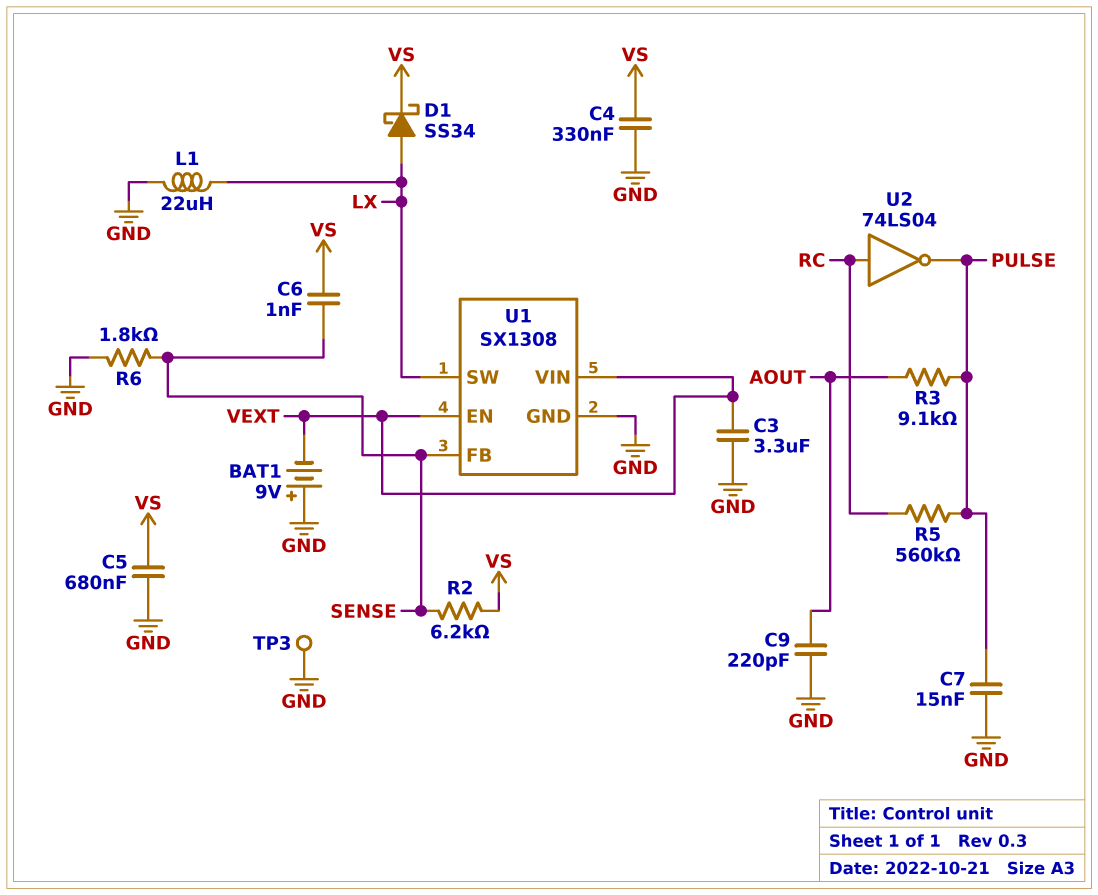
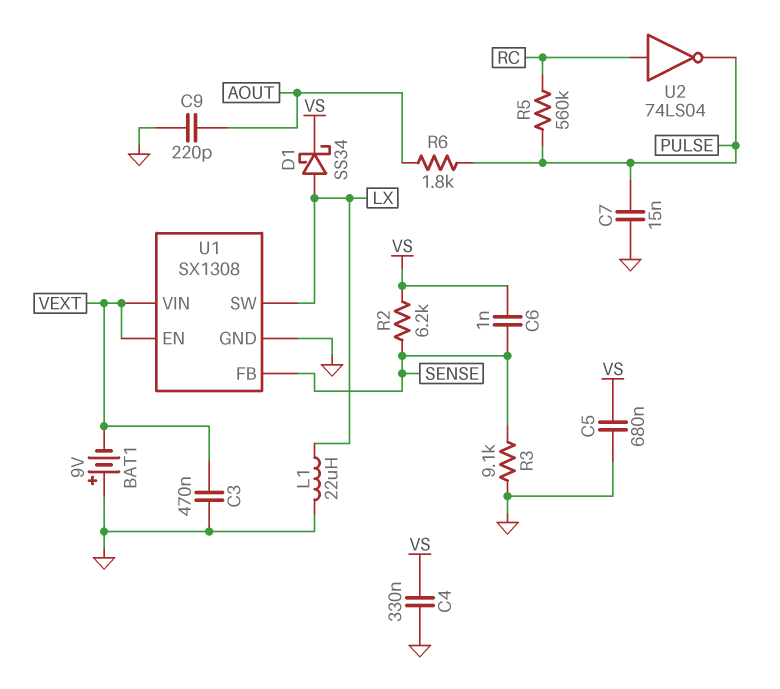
C3: 3.3uF (GND, VEXT) -> 470nF (GND, VEXT)
R3: 9.1k (AOUT, PULSE) -> 9.1k (GND, SENSE)
R6: 1.8k (GND, SENSE) -> 1.8k (AOUT, PULSE)
TP3: test point (GND) -> none

